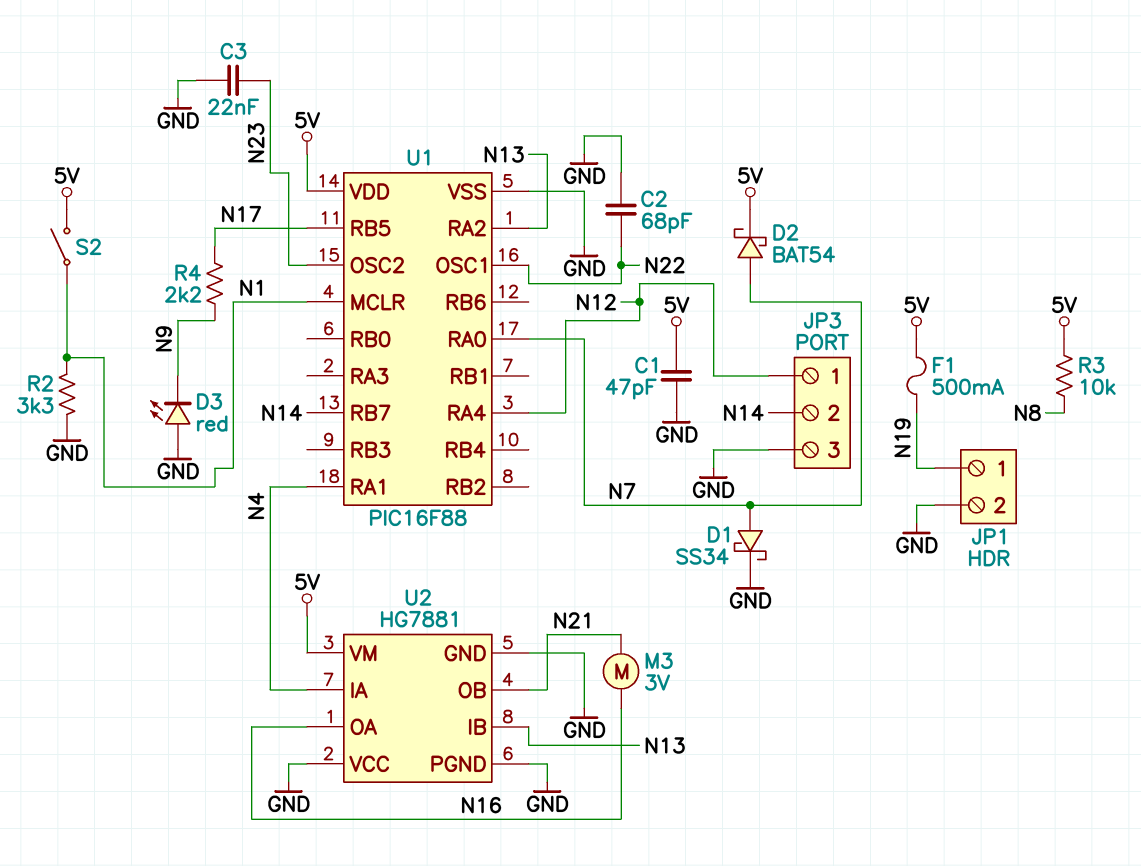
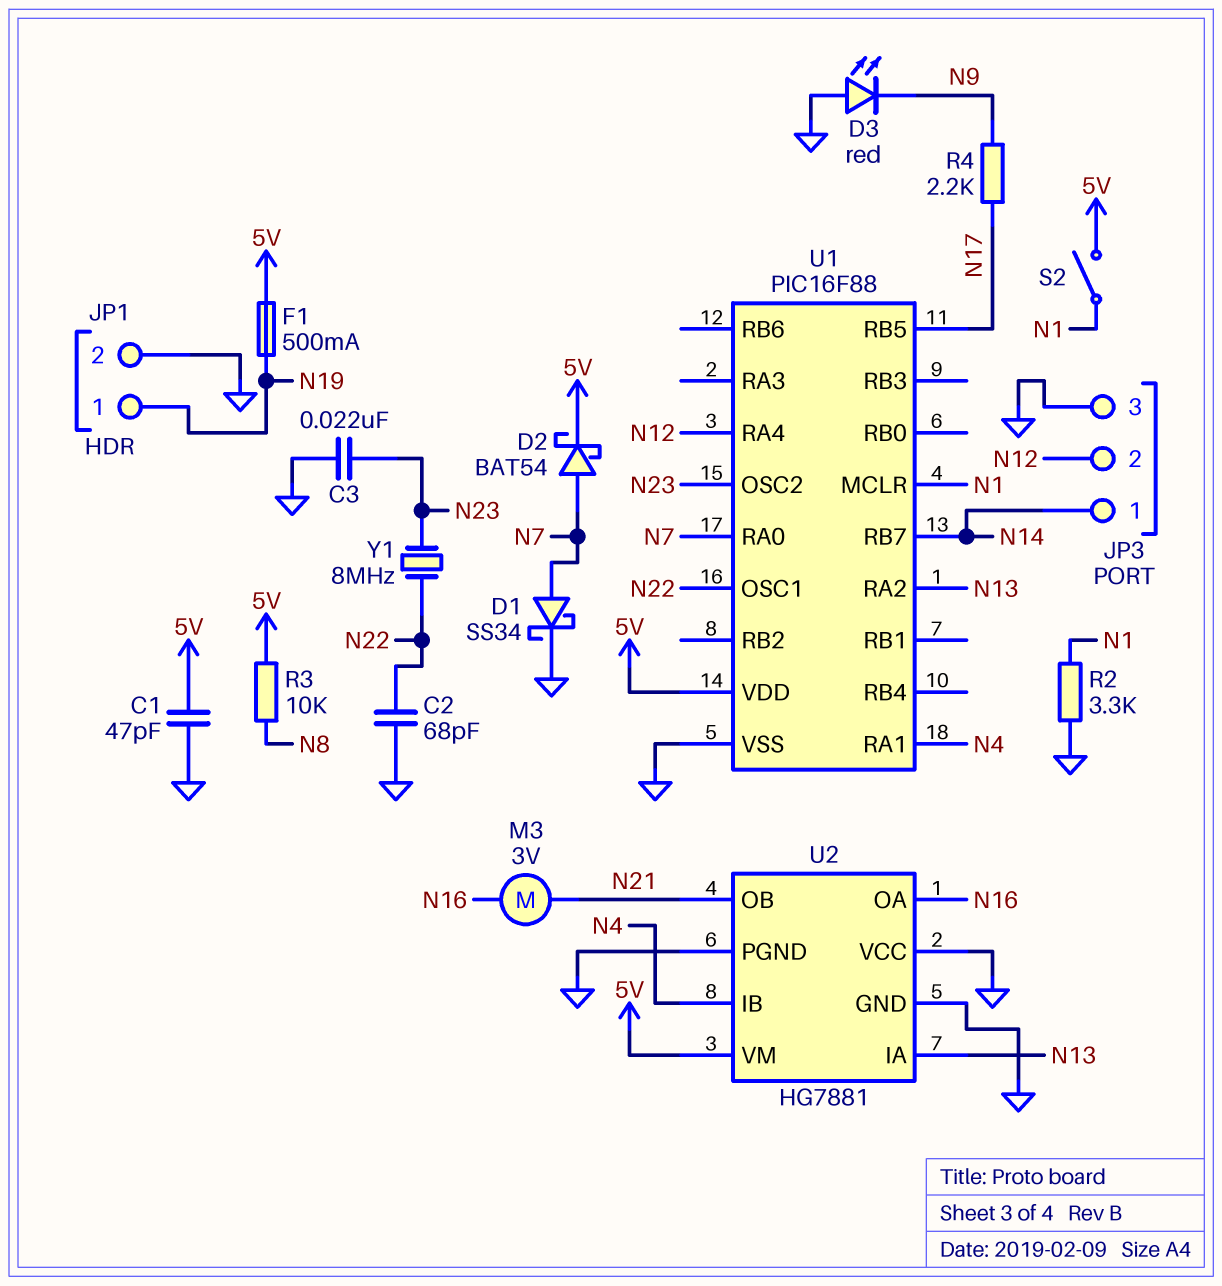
JP3 pin 1: N12 -> N14
JP3 pin 2: N14 -> N12
U2 pin IA: N4 -> N13
U2 pin IB: N13 -> N4
Y1: none -> 8MHz (N22, N23)

